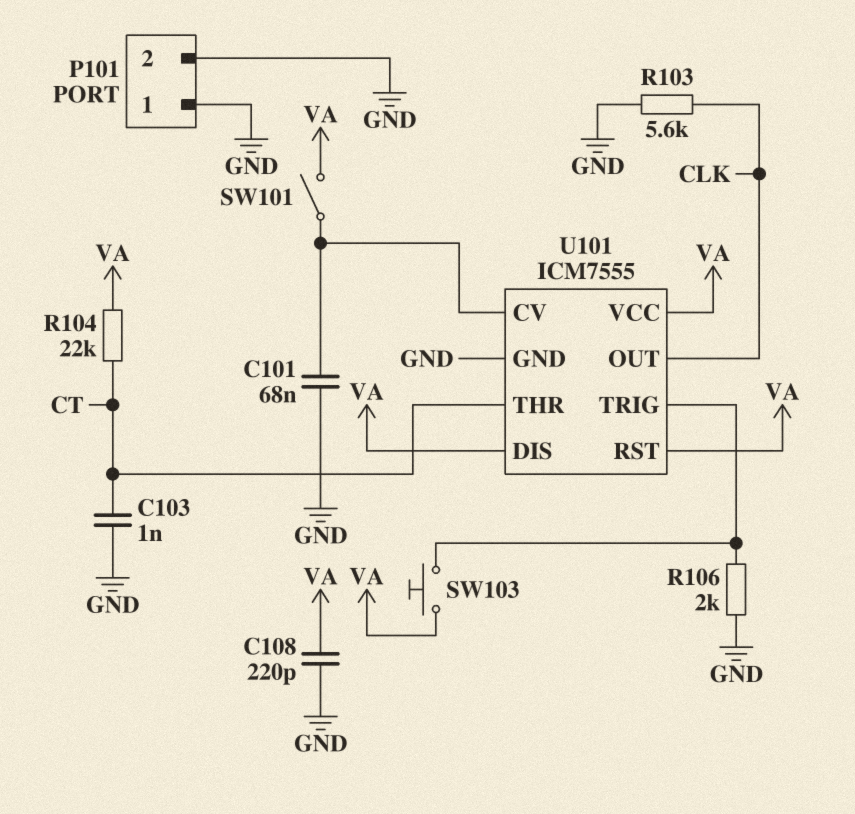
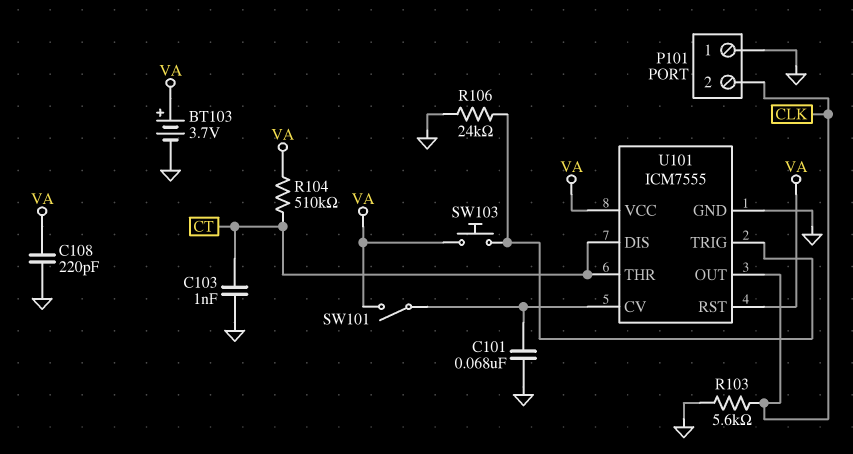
BT103: none -> 3.7V (plus VA, minus GND)
P101 pin 2: GND -> CLK
R104: 22k (CT, VA) -> 510k (CT, VA)
R106: 2k (GND, U101/TRIG) -> 24k (GND, U101/TRIG)
U101 pin DIS: VA -> CT

